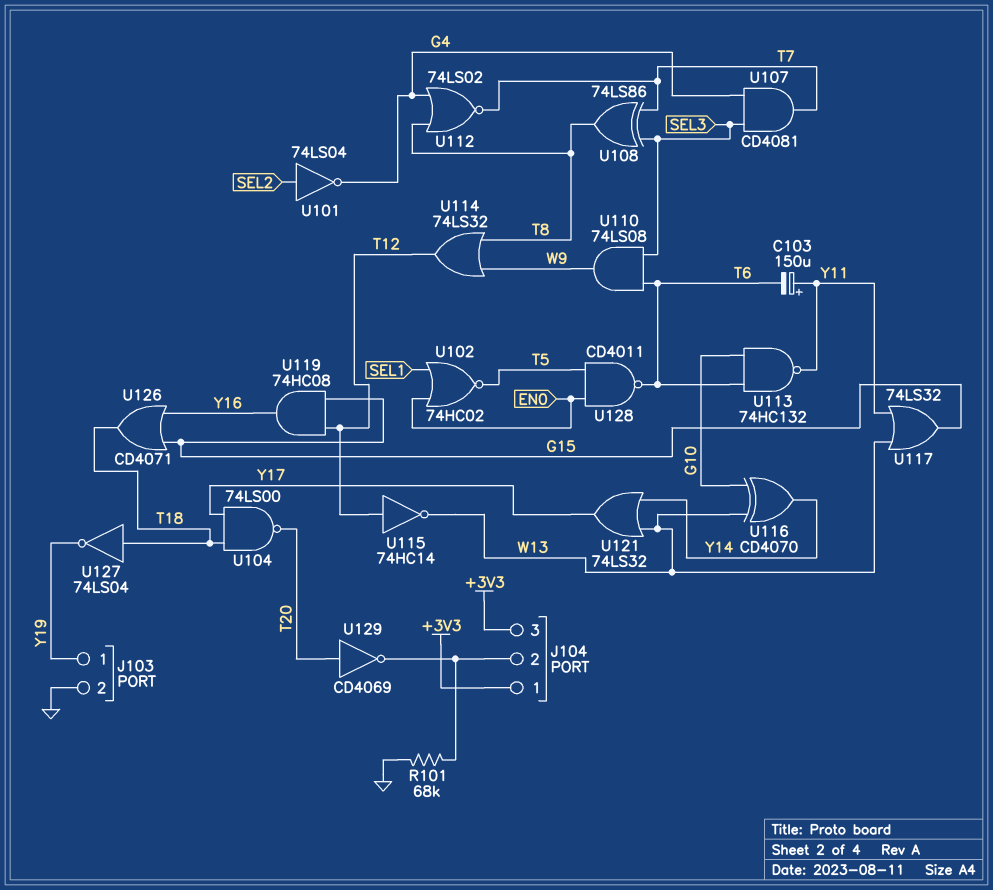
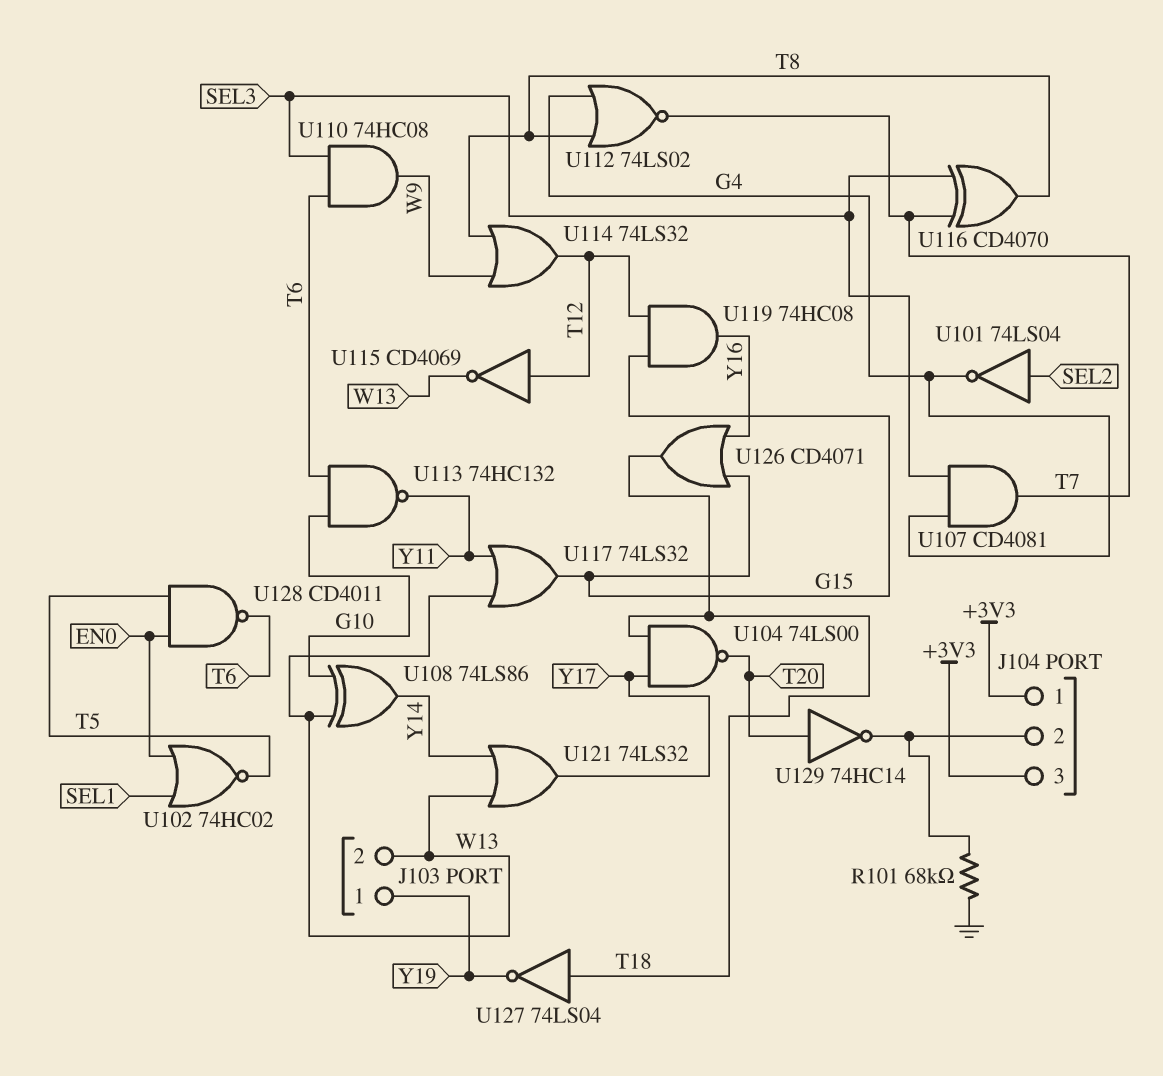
C103: 150uF (plus Y11, minus T6) -> none
J103 pin 2: GND -> W13
U108: XOR 74LS86 (in SEL3, in T7, out T8) -> XOR 74LS86 (in G10, in W13, out Y14)
U110: AND 74LS08 (in SEL3, in T6, out W9) -> AND 74HC08 (in SEL3, in T6, out W9)
U115: NOT 74HC14 (in T12, out W13) -> NOT CD4069 (in T12, out W13)
U116: XOR CD4070 (in G10, in W13, out Y14) -> XOR CD4070 (in SEL3, in T7, out T8)
U129: NOT CD4069 (in T20, out J104/2) -> NOT 74HC14 (in T20, out J104/2)

